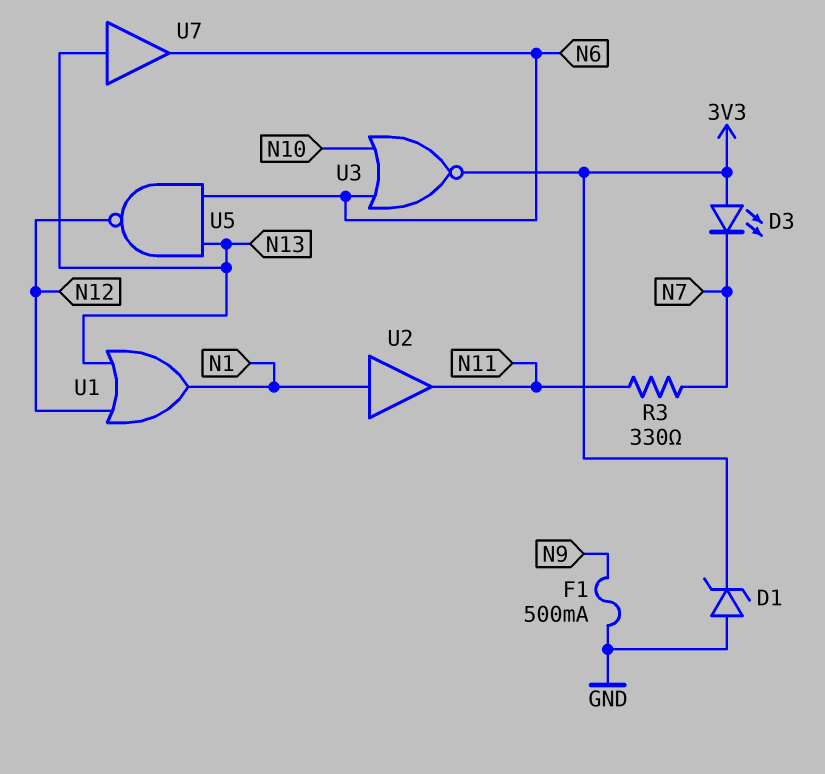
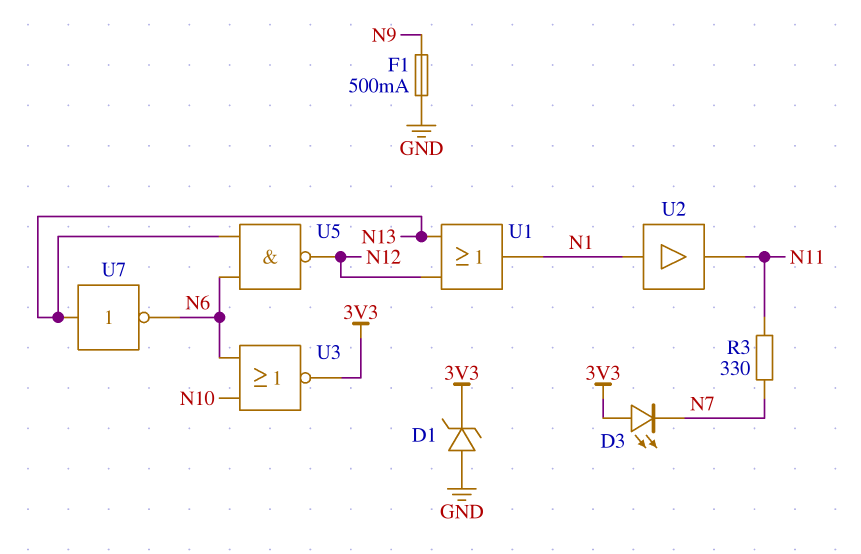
U7: buffer (in N13, out N6) -> NOT (in N13, out N6)

